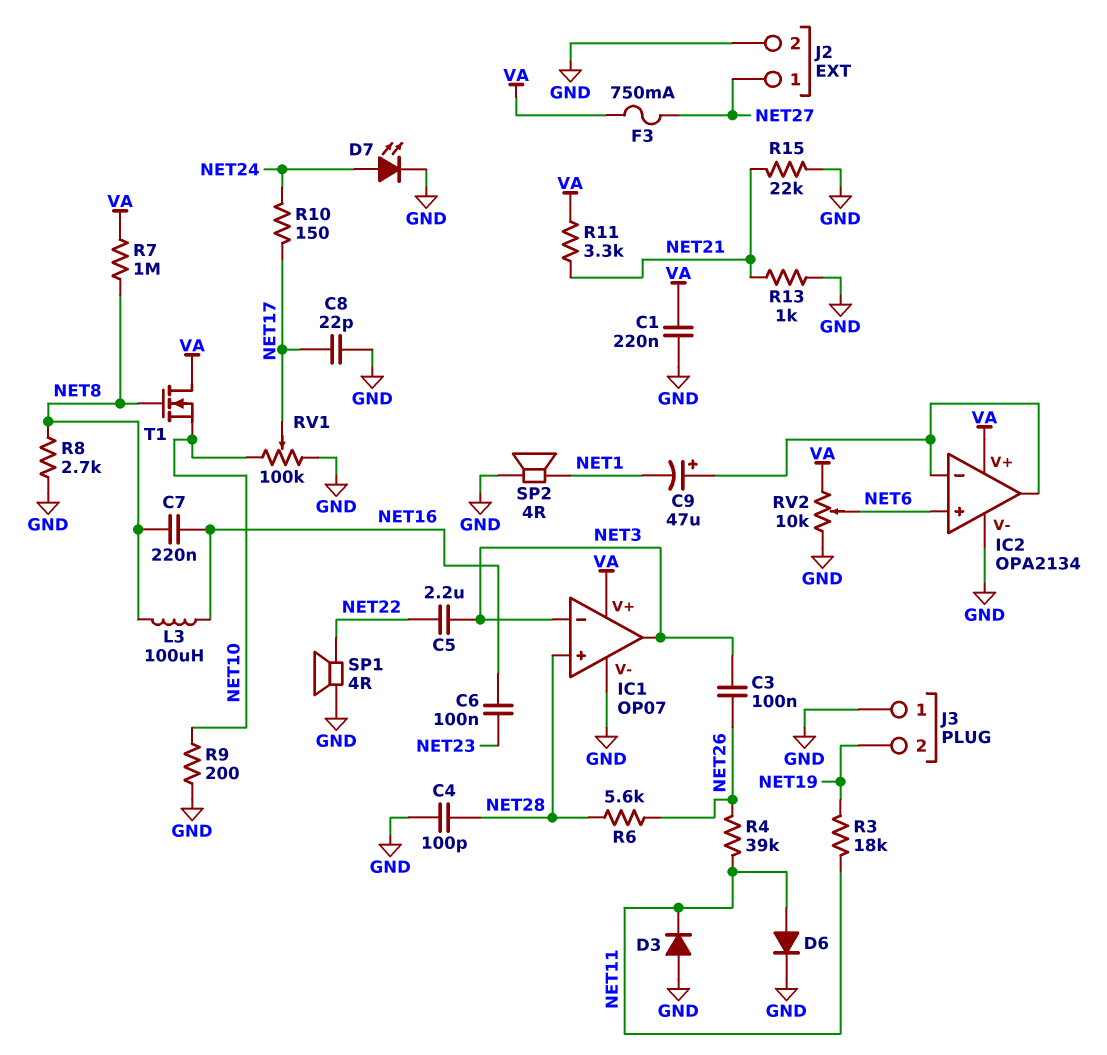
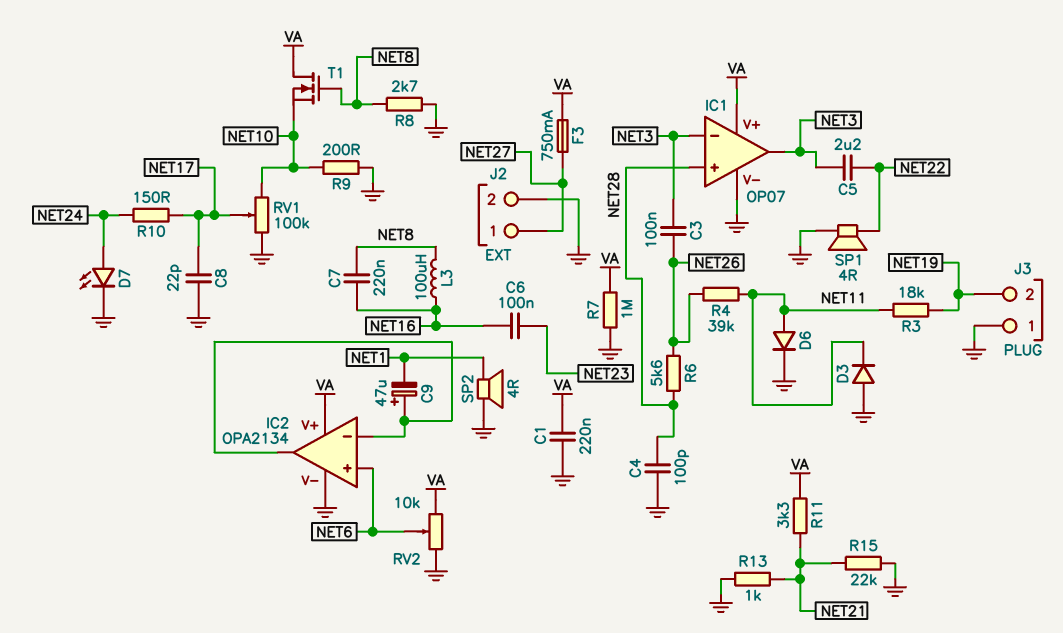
R7: 1M (NET8, VA) -> 1M (GND, VA)

